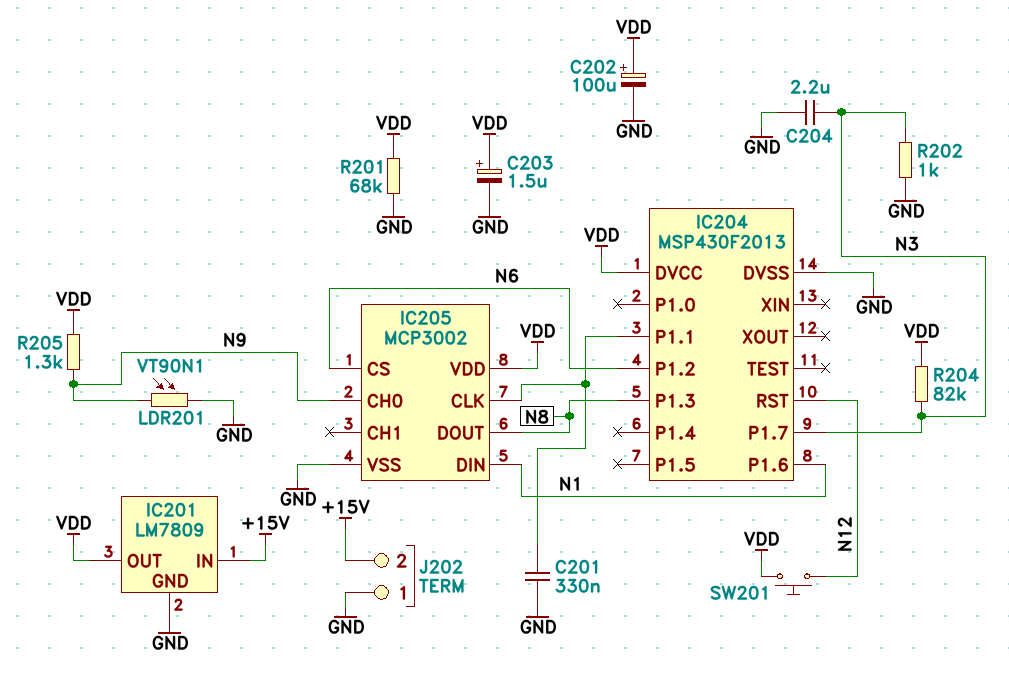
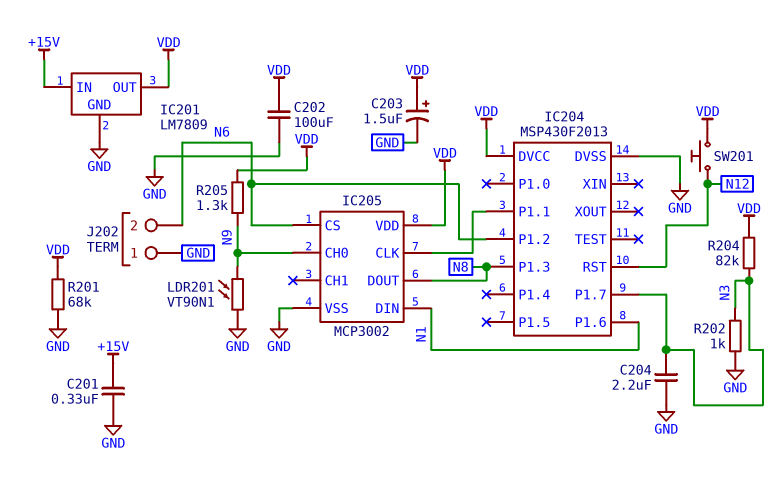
C201: 330nF (GND, IC204/P1.1) -> 330nF (+15V, GND)
C202: 100uF (plus VDD, minus GND) -> 100uF (GND, VDD)
J202 pin 2: +15V -> N6

